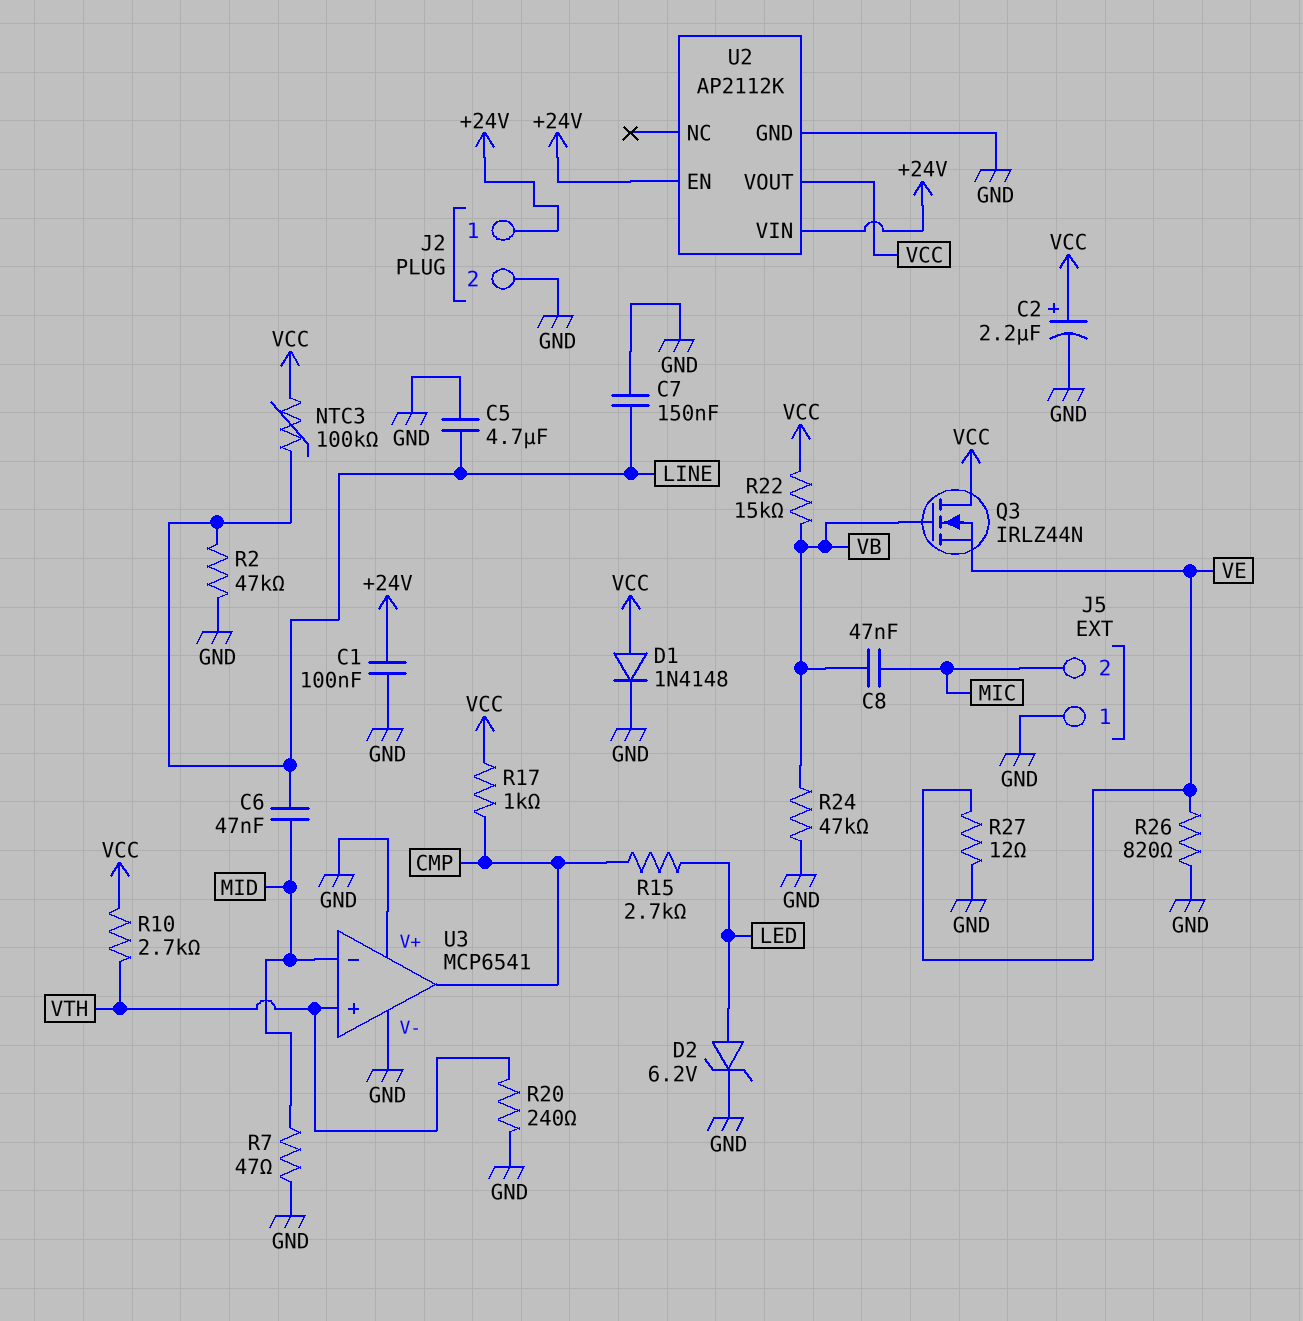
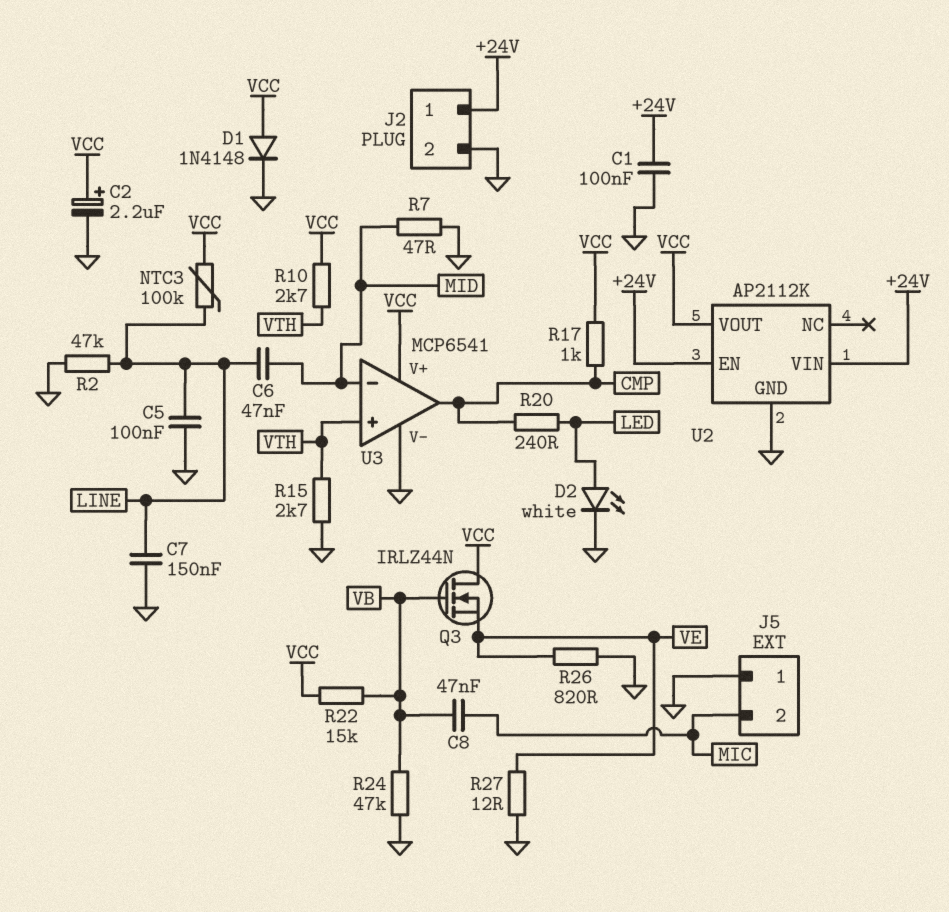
C5: 4.7uF (GND, LINE) -> 100nF (GND, LINE)
D2: zener 6.2V (A LED, K GND) -> LED white (A LED, K GND)
R15: 2.7k (CMP, LED) -> 2.7k (GND, VTH)
R20: 240 (GND, VTH) -> 240 (CMP, LED)
U3 pin V+: GND -> VCC

